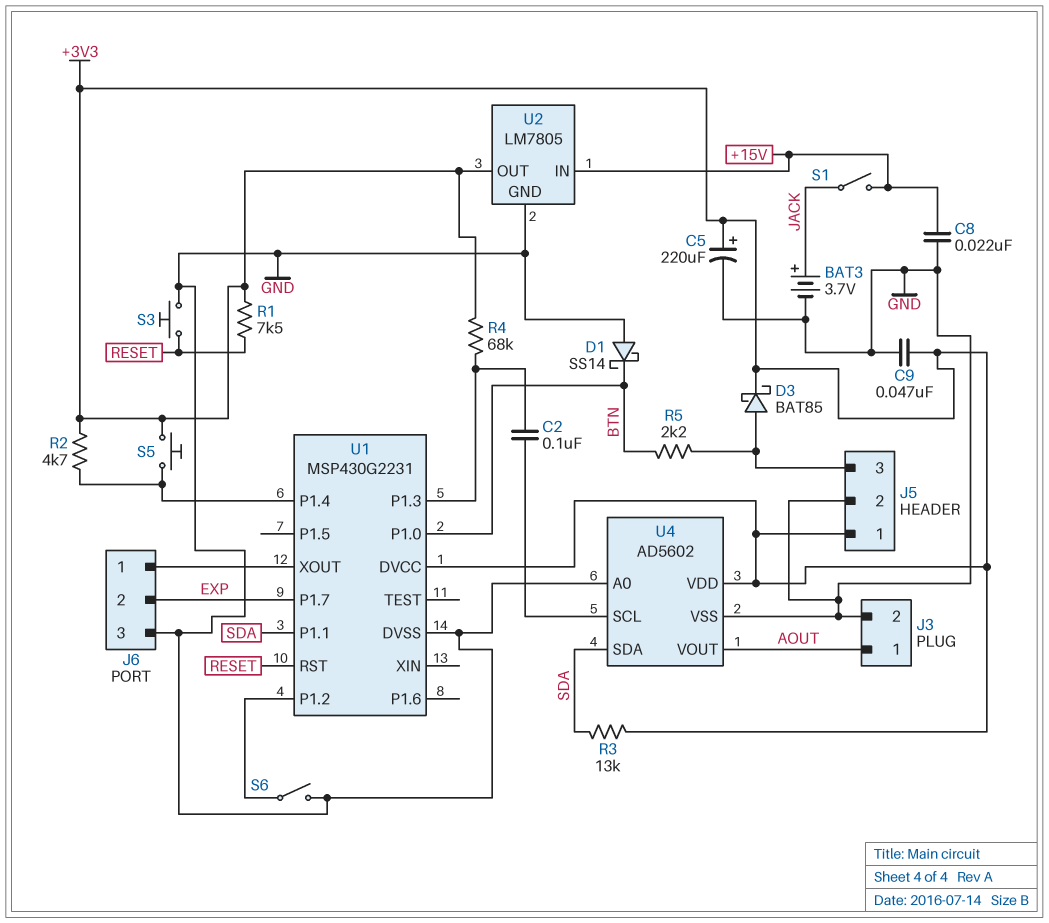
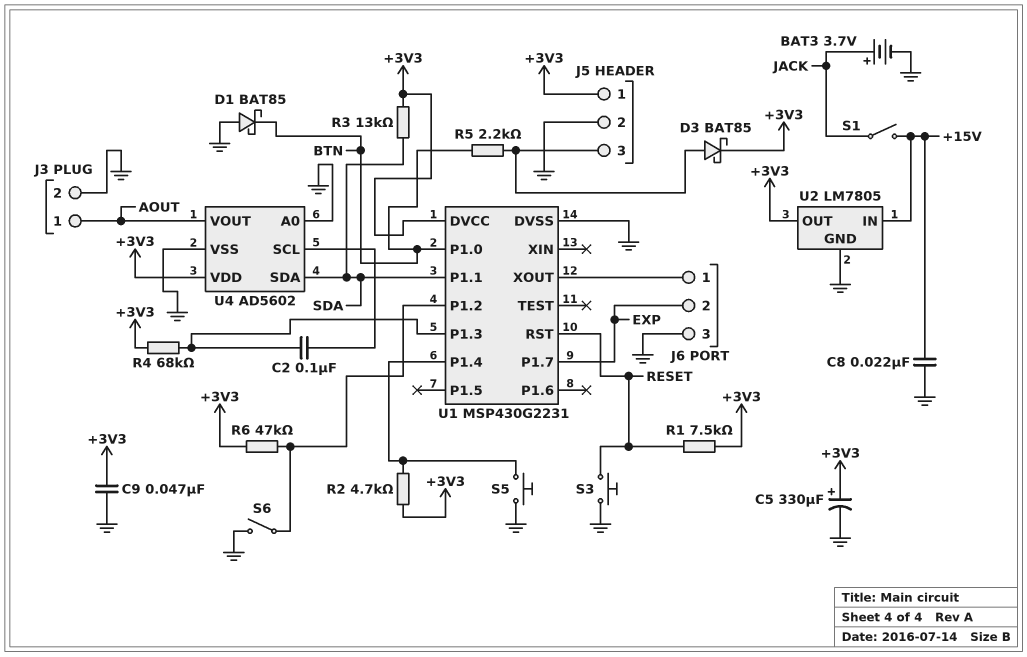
C5: 220uF (plus +3V3, minus GND) -> 330uF (plus +3V3, minus GND)
D1: schottky SS14 (A GND, K BTN) -> schottky BAT85 (A GND, K BTN)
R6: none -> 47k (+3V3, U1/P1.2)
S5: button (+3V3, U1/P1.4) -> button (GND, U1/P1.4)

